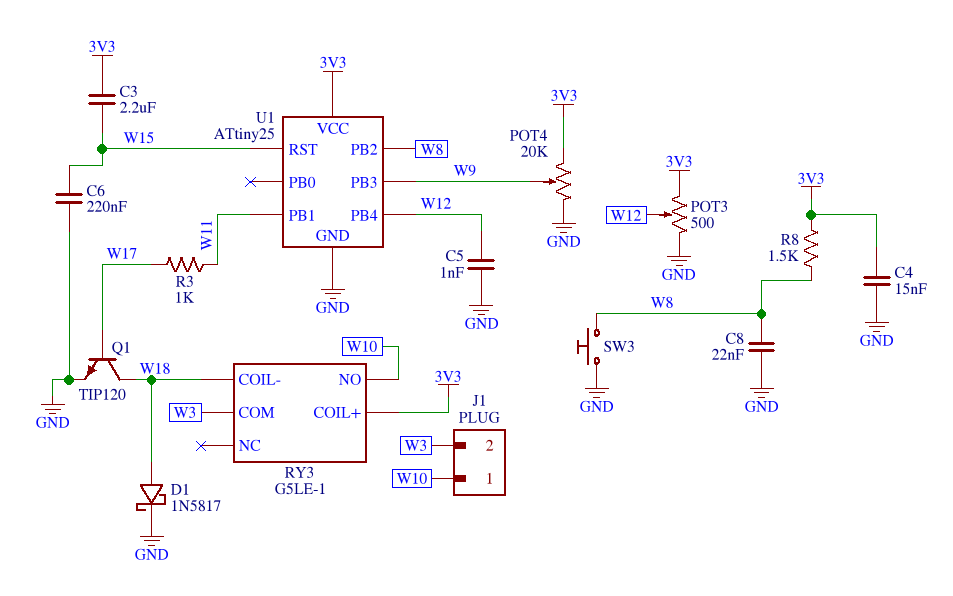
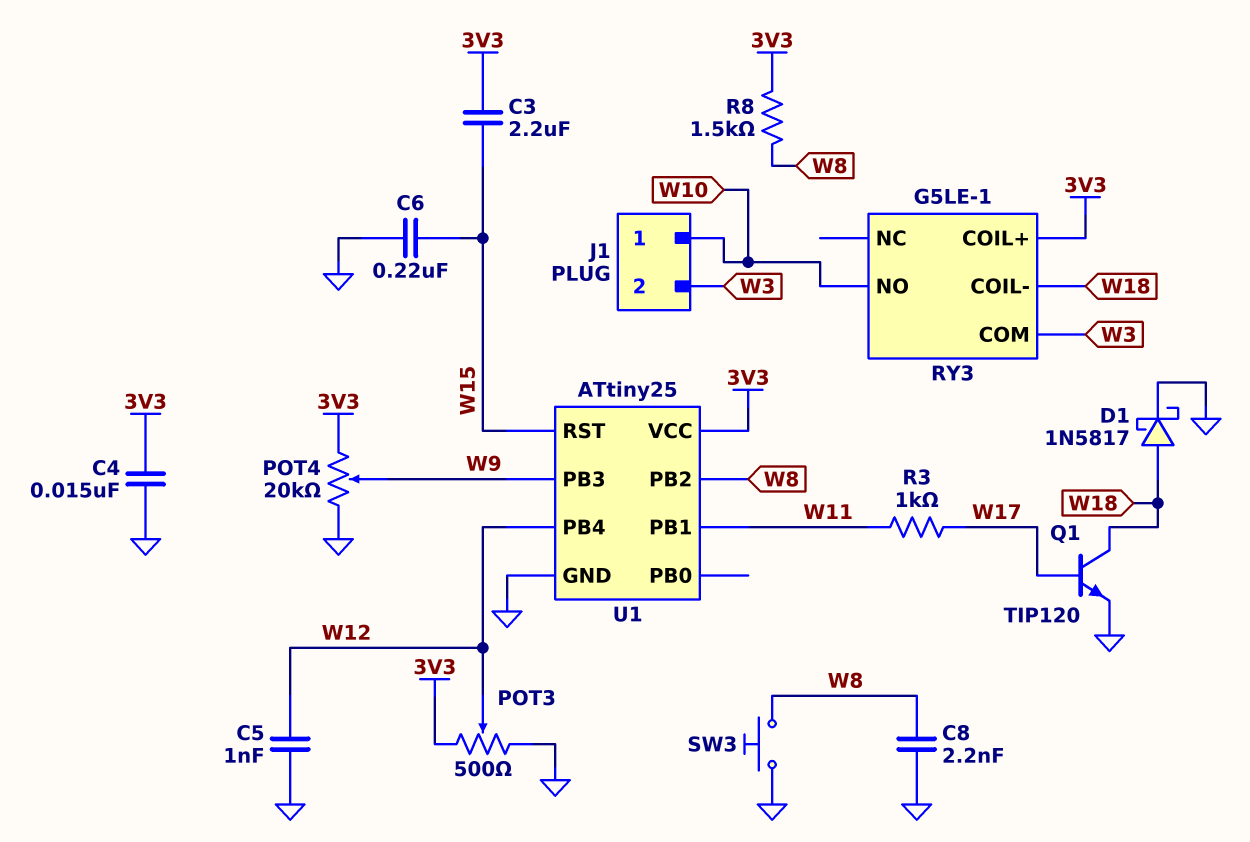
C8: 22nF (GND, W8) -> 2.2nF (GND, W8)

